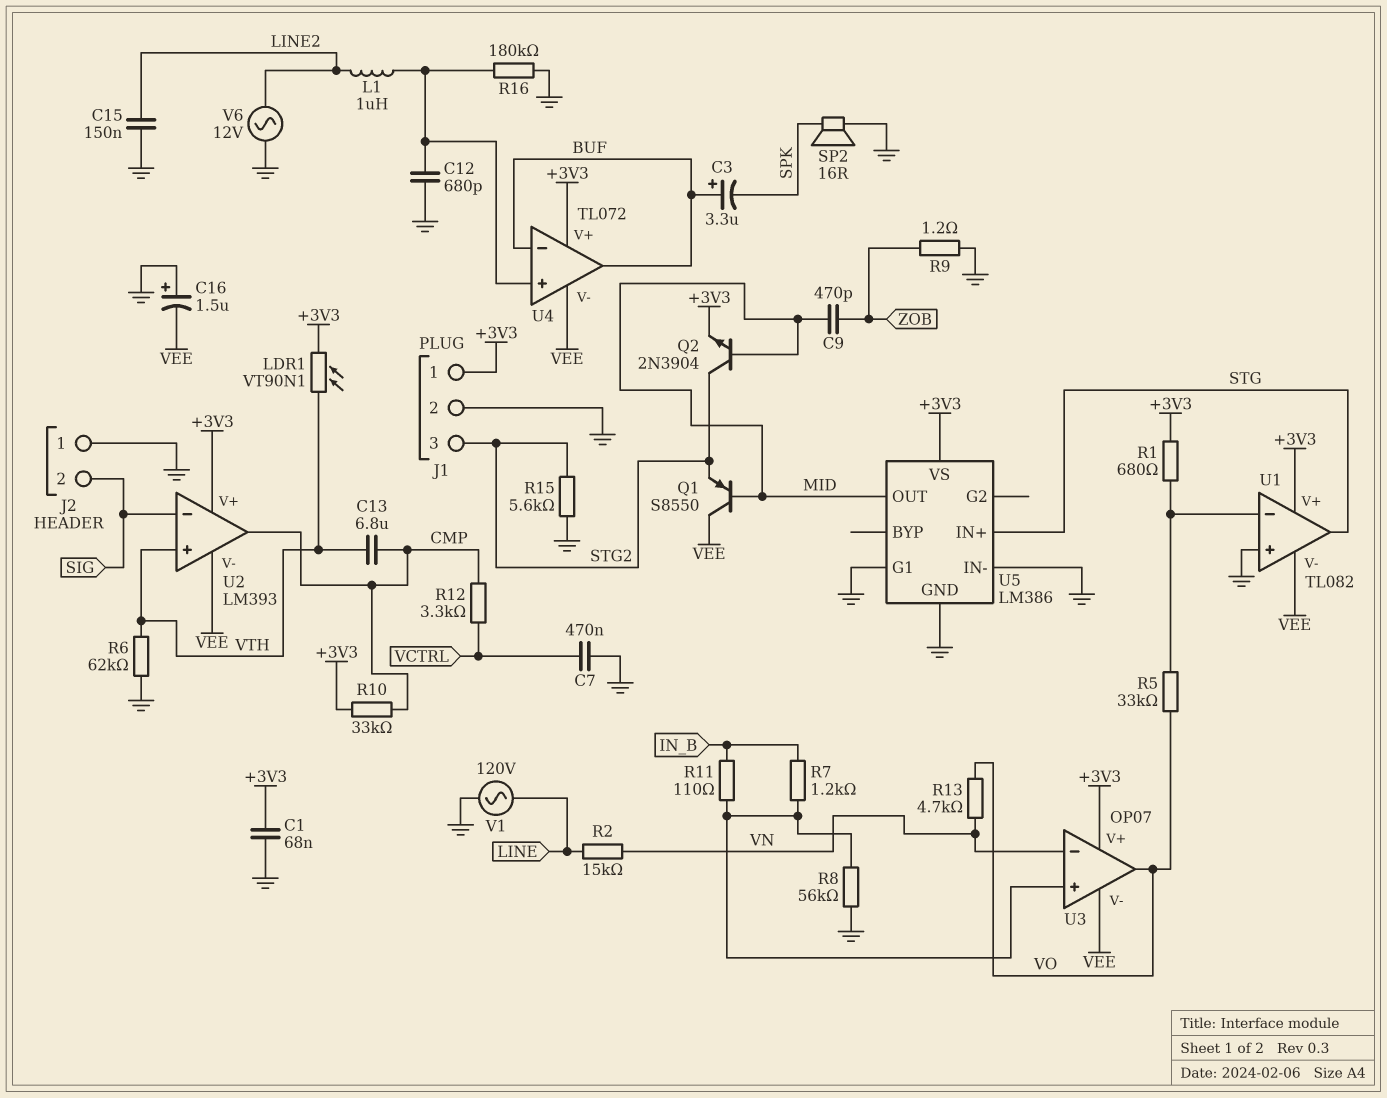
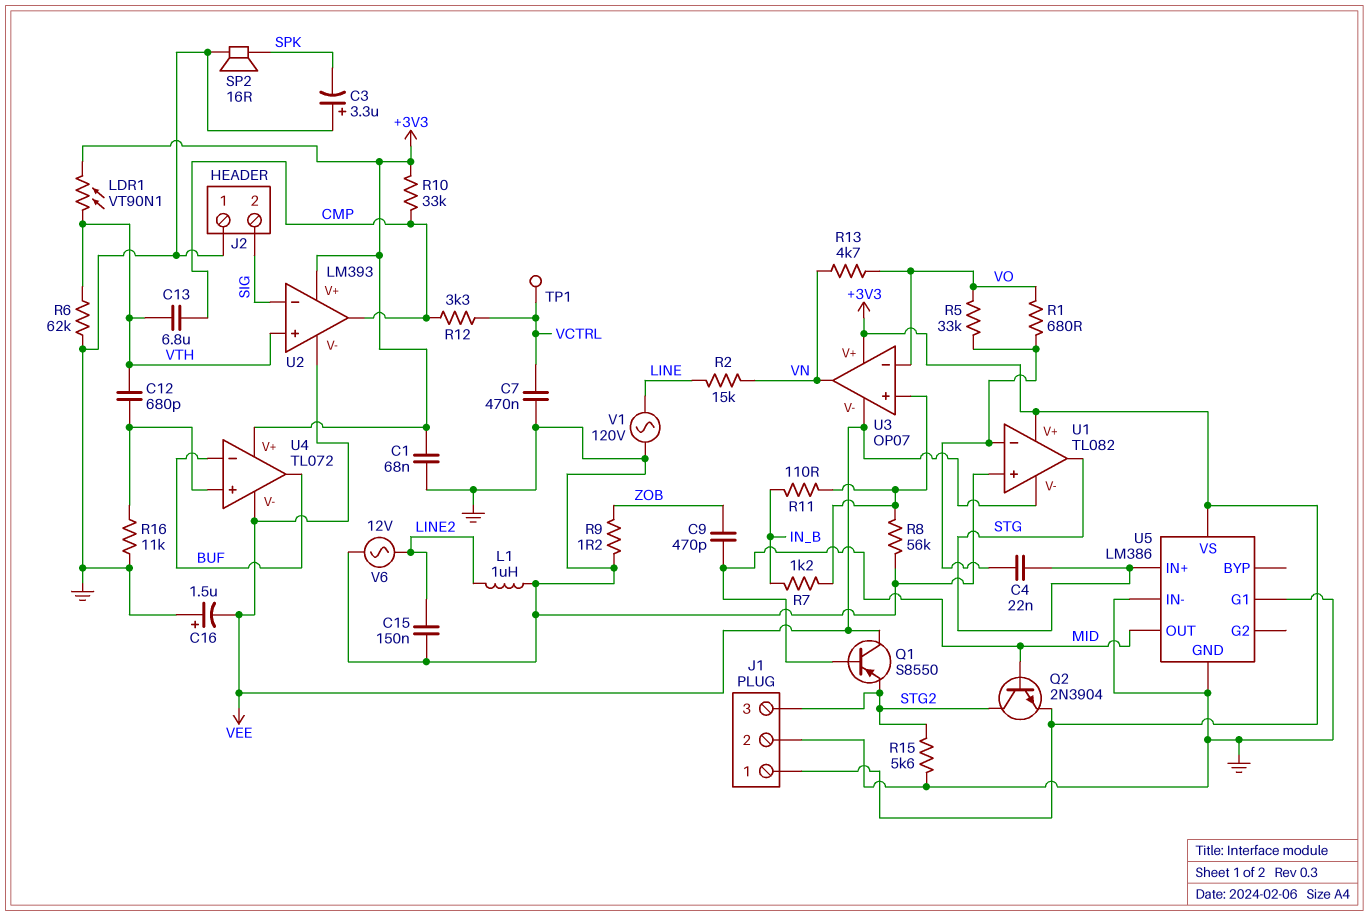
C3: 3.3uF (plus BUF, minus SPK) -> 3.3uF (plus GND, minus SPK)
C4: none -> 22nF (STG, U1/in-)
C12: 680pF (GND, U4/in+) -> 680pF (U4/in+, VTH)
L1: 1uH (LINE2, U4/in+) -> 1uH (GND, LINE2)
R1: 680 (+3V3, U1/in-) -> 680 (U1/in-, VO)
R16: 180k (GND, U4/in+) -> 11k (GND, U4/in+)
TP1: none -> test point (VCTRL)
U3 pin in-: VN -> VO
U3 pin out: VO -> VN

